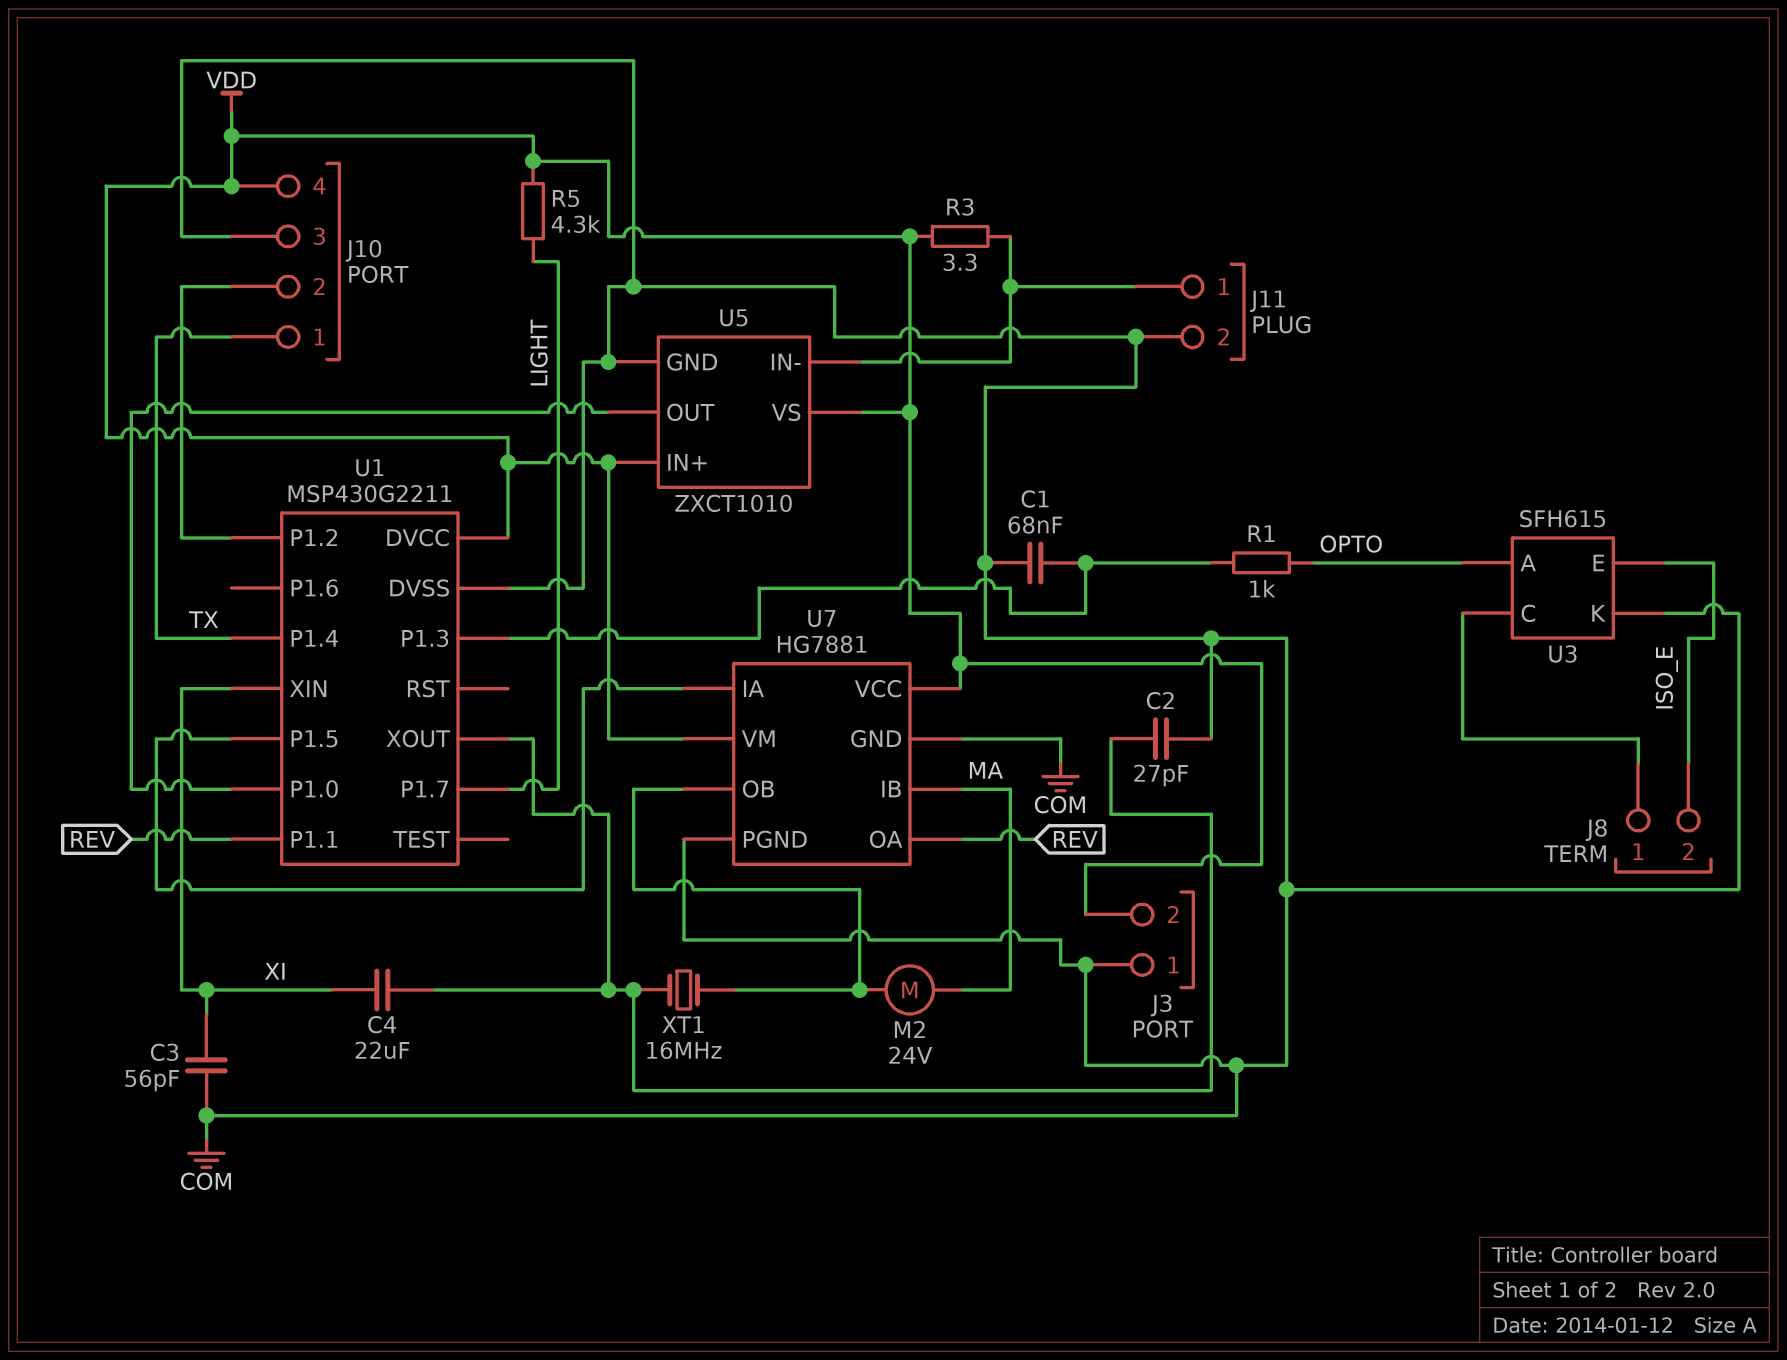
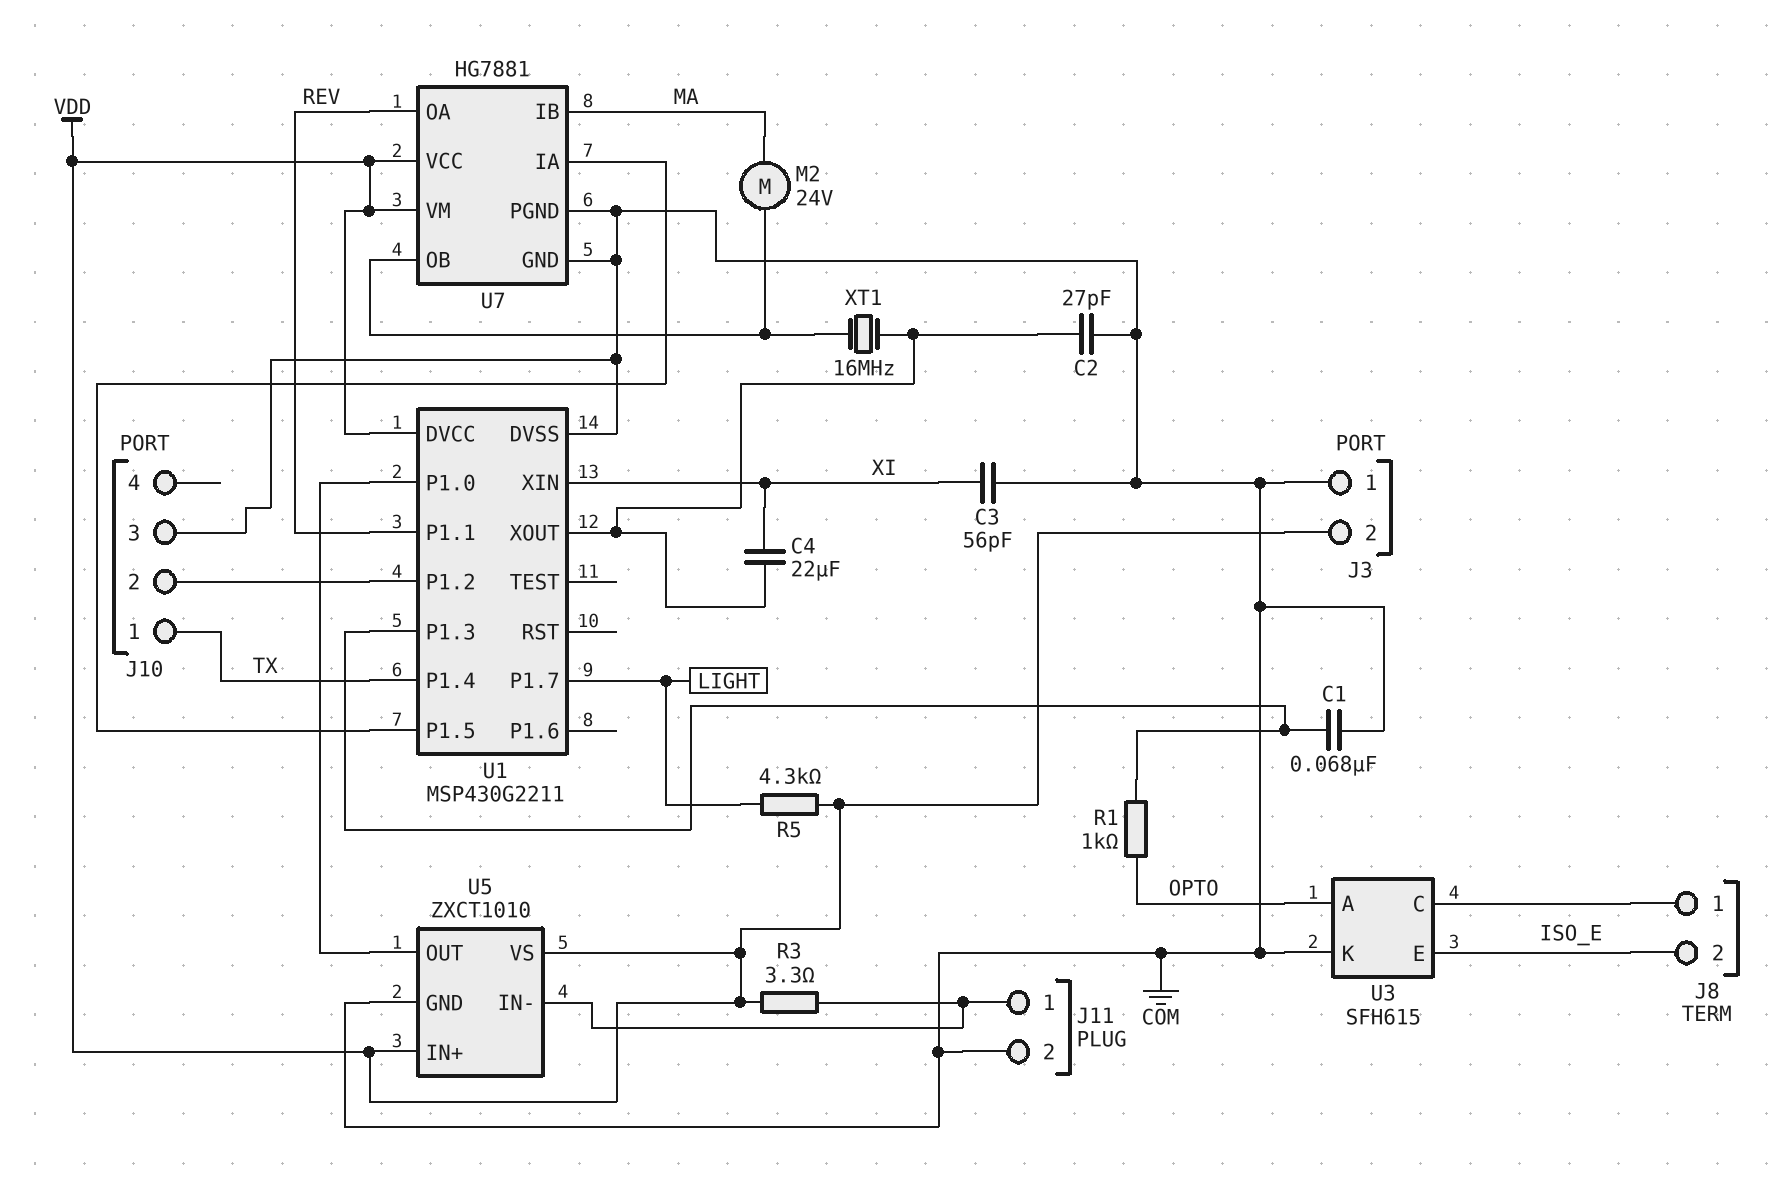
J10 pin 4: VDD -> none

